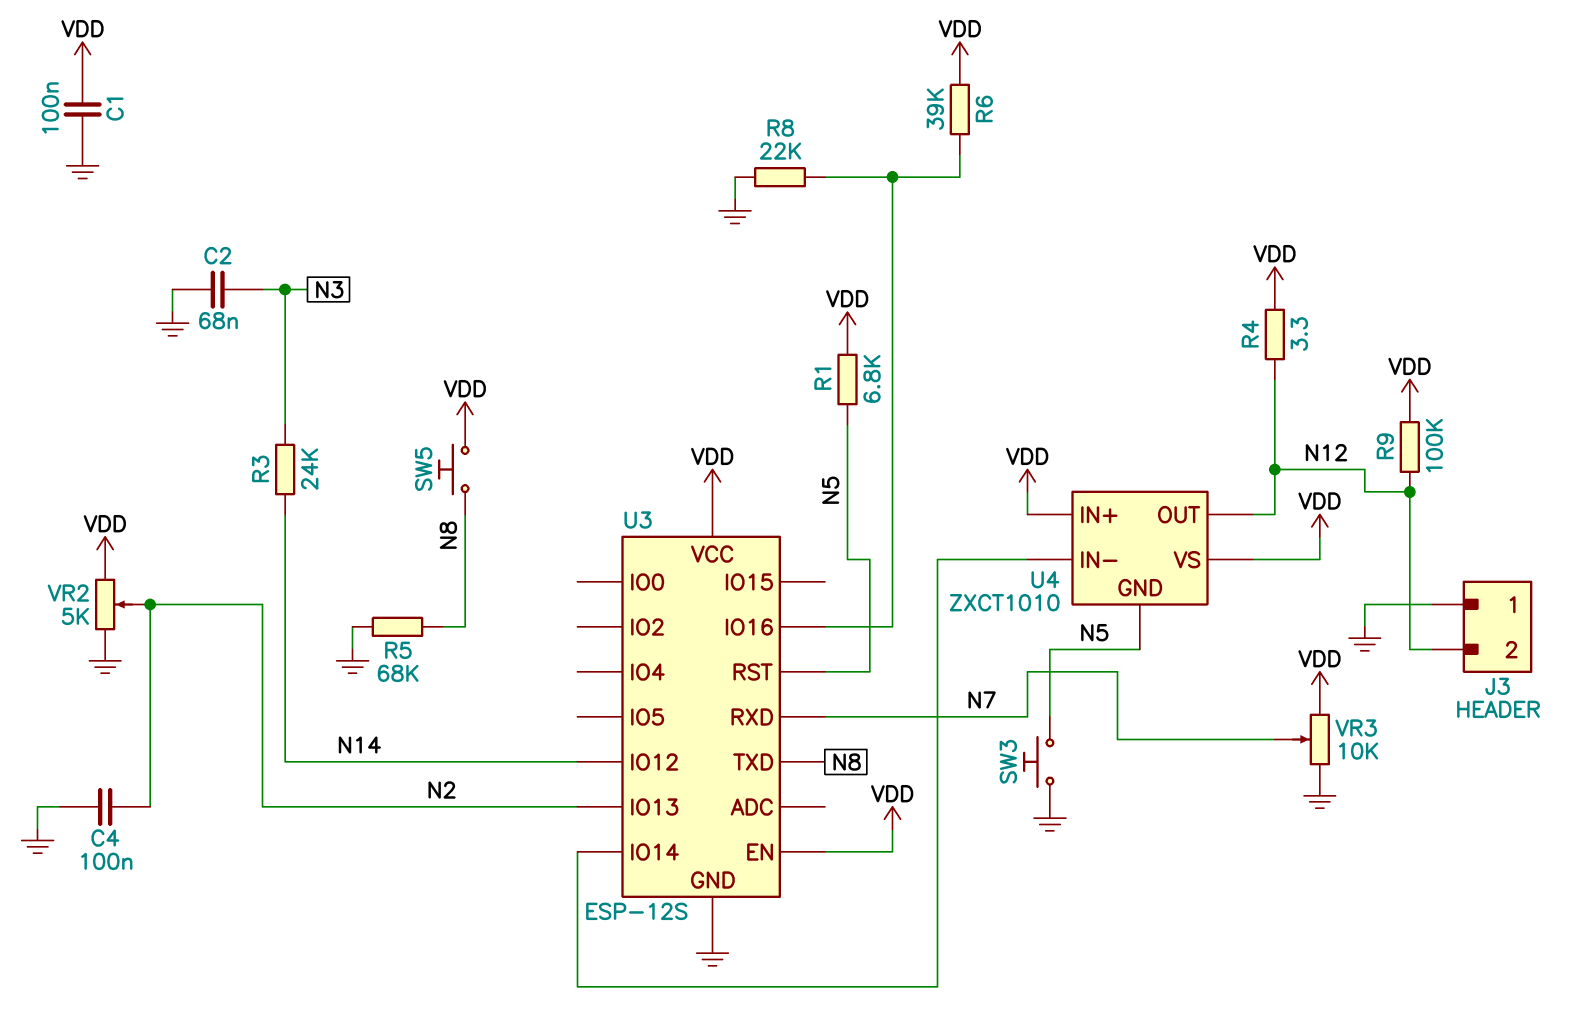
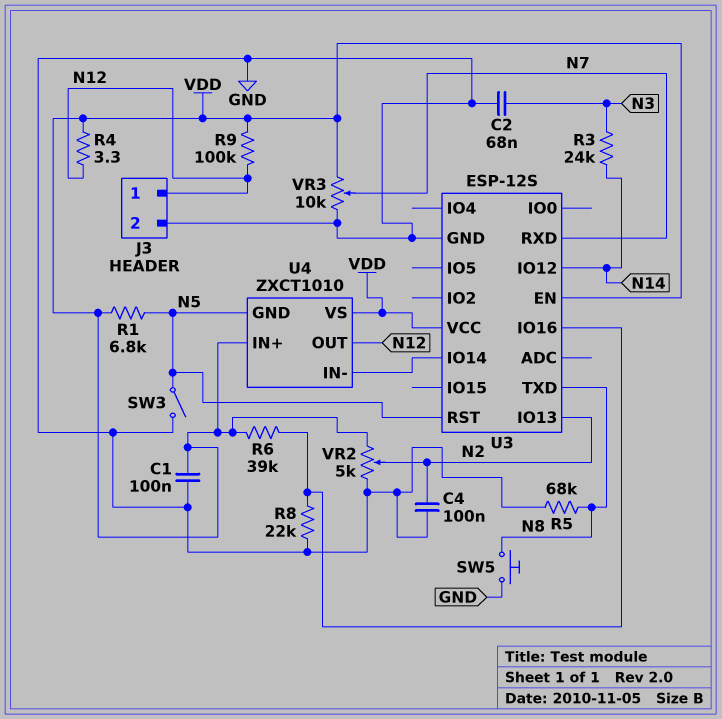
J3 pin 1: GND -> N12
J3 pin 2: N12 -> GND
SW3: button (GND, N5) -> switch (GND, N5)
SW5: button (N8, VDD) -> button (GND, N8)

